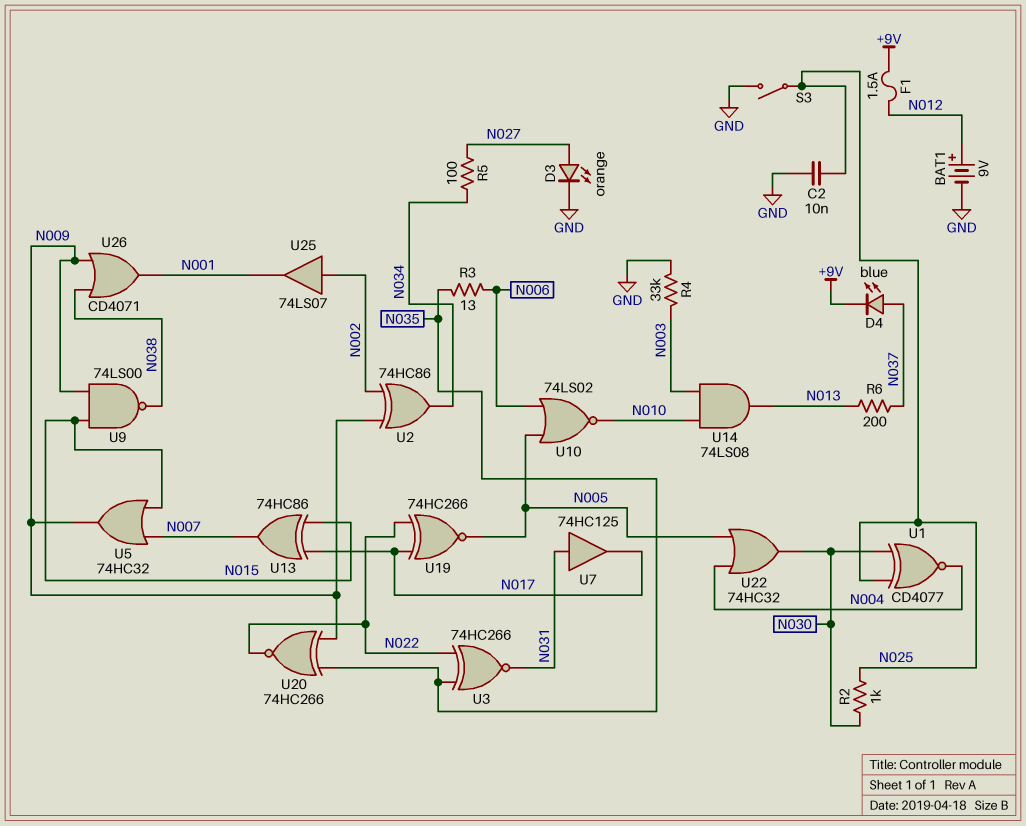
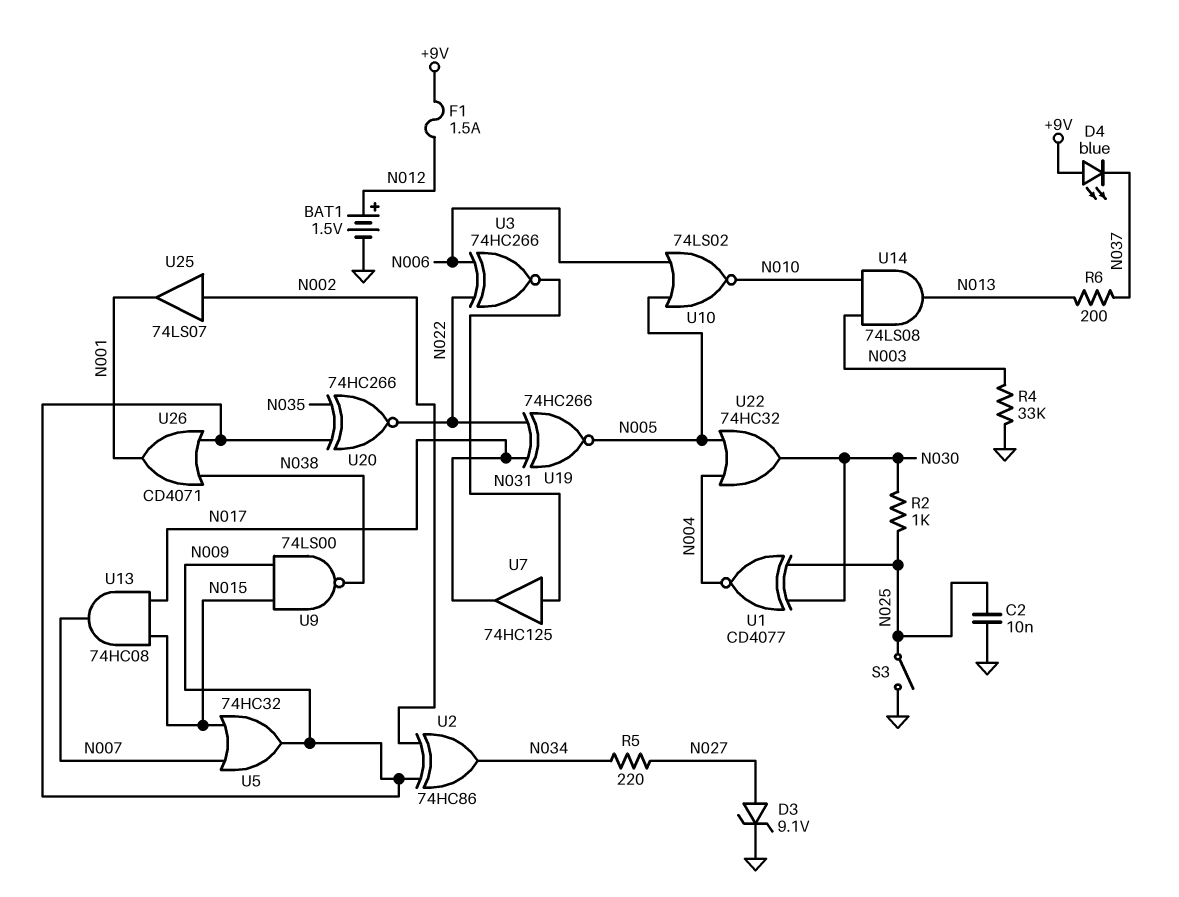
BAT1: 9V (plus N012, minus GND) -> 1.5V (plus N012, minus GND)
D3: LED orange (A N027, K GND) -> zener 9.1V (A N027, K GND)
D4: LED blue (A N037, K +9V) -> LED blue (A +9V, K N037)
R3: 13 (N006, N035) -> none
R5: 100 (N027, N034) -> 220 (N027, N034)
U3: XNOR 74HC266 (in N022, in N035, out N031) -> XNOR 74HC266 (in N006, in N022, out N031)
U13: XOR 74HC86 (in N015, in N017, out N007) -> AND 74HC08 (in N015, in N017, out N007)

